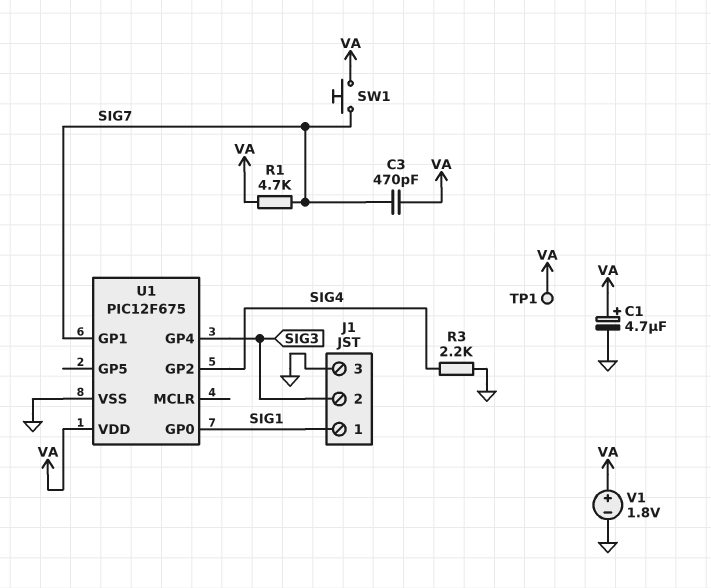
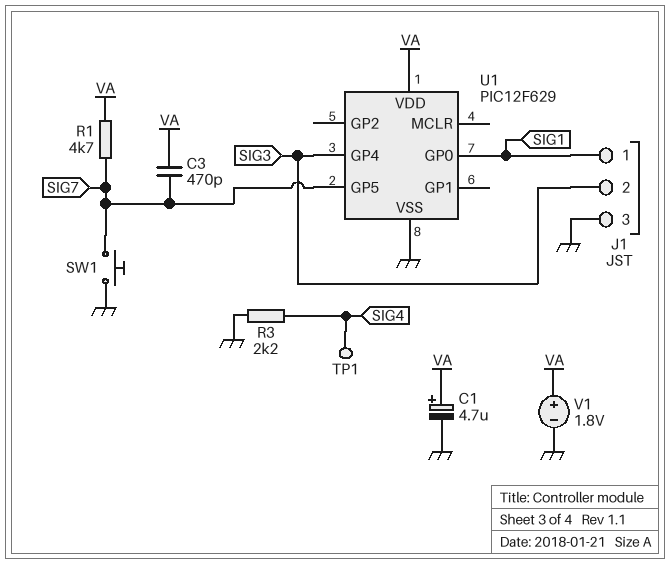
SW1: button (SIG7, VA) -> button (GND, SIG7)
TP1: test point (VA) -> test point (SIG4)
U1: PIC12F675 -> PIC12F629
U1 pin GP1: SIG7 -> none
U1 pin GP2: SIG4 -> none
U1 pin GP5: none -> SIG7

